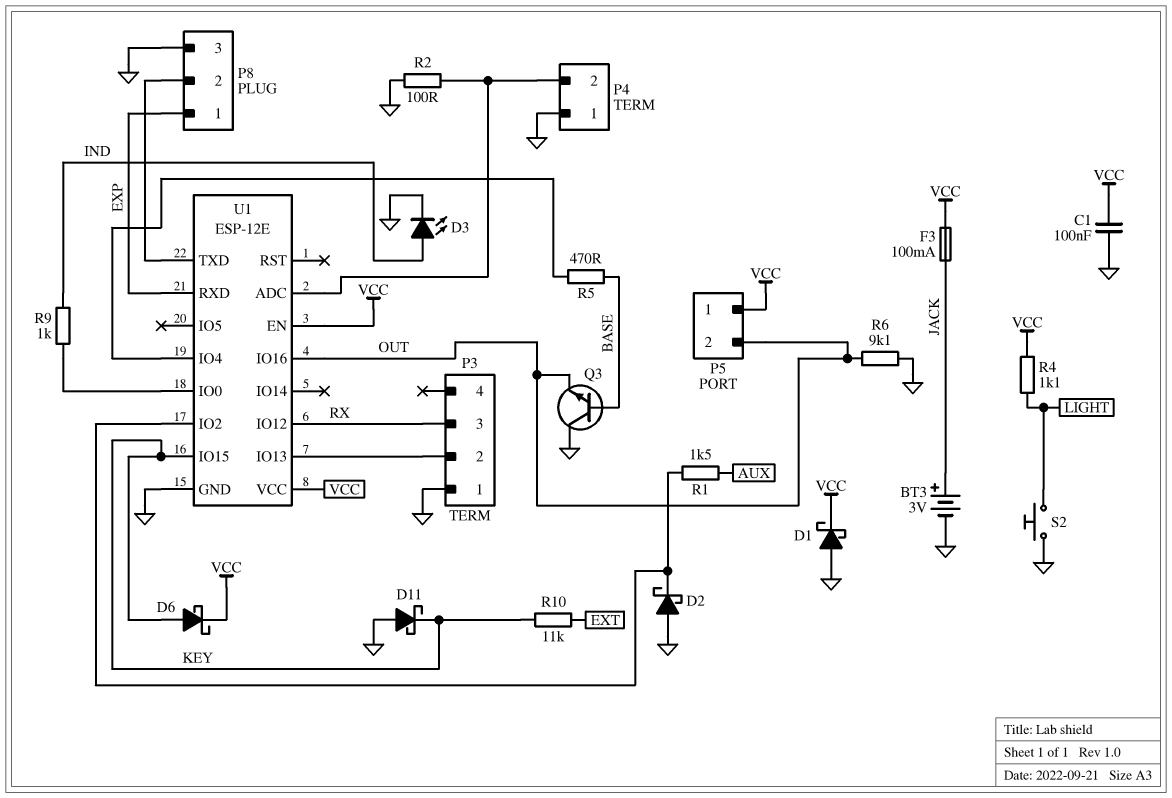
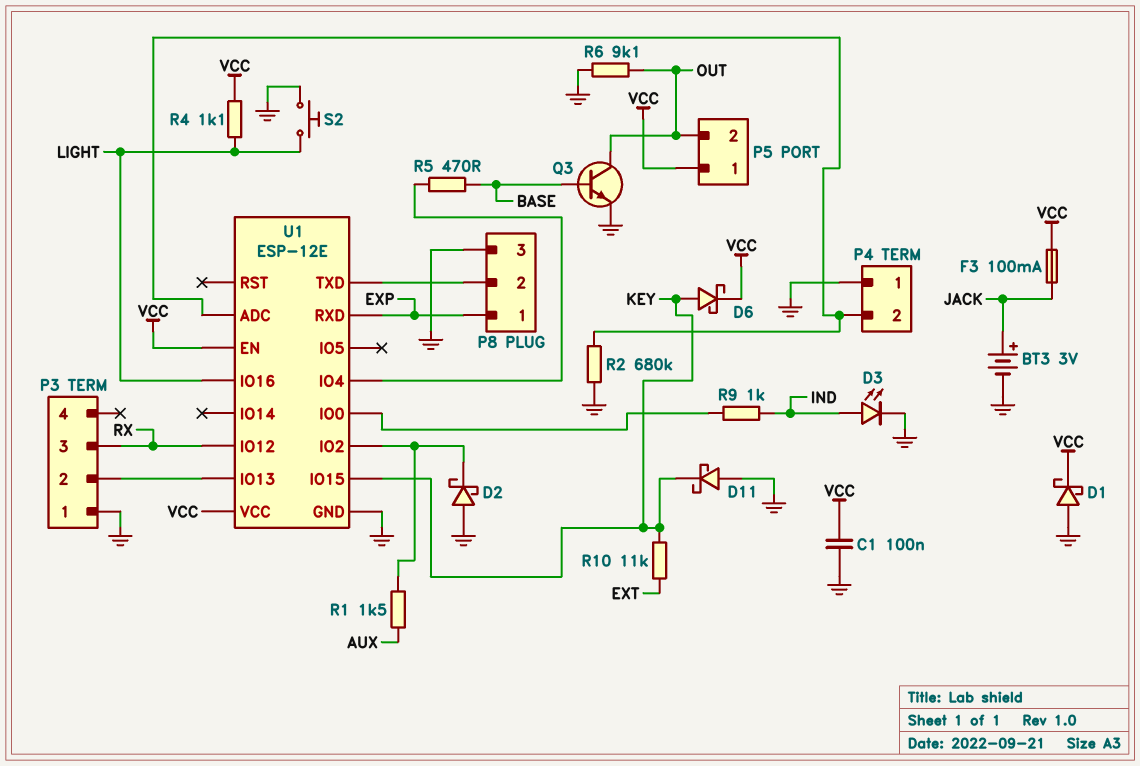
Q3: NPN (B BASE, C GND, E OUT) -> NPN (B BASE, C OUT, E GND)
R2: 100 (GND, P4/2) -> 680k (GND, P4/2)
U1 pin IO16: OUT -> LIGHT

